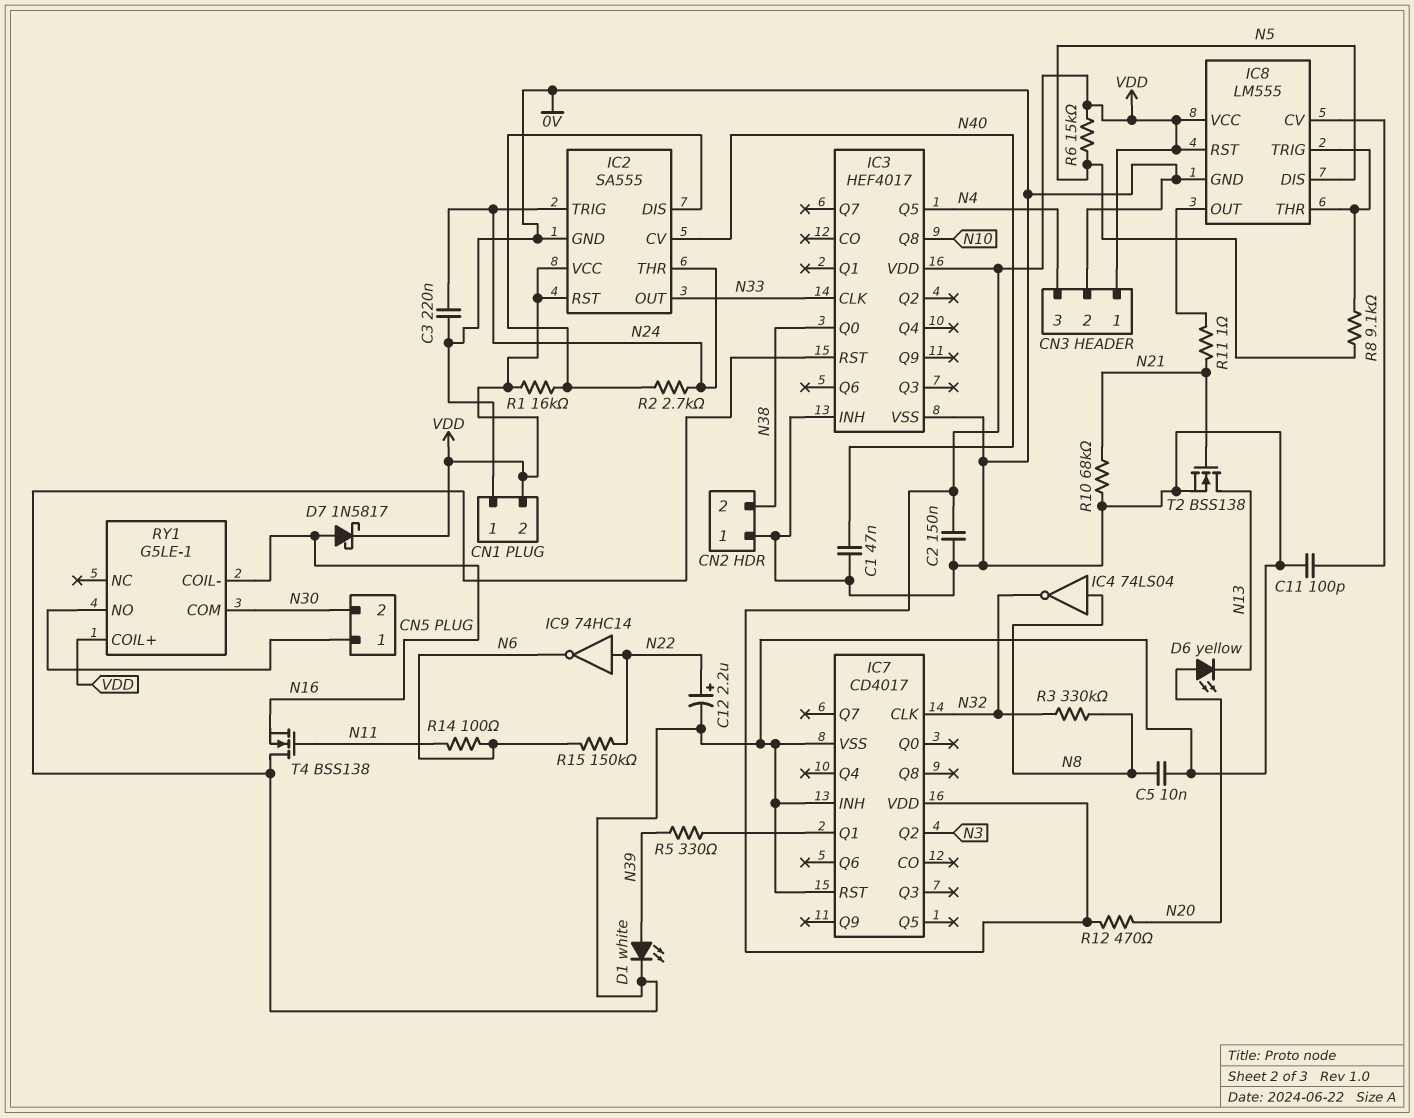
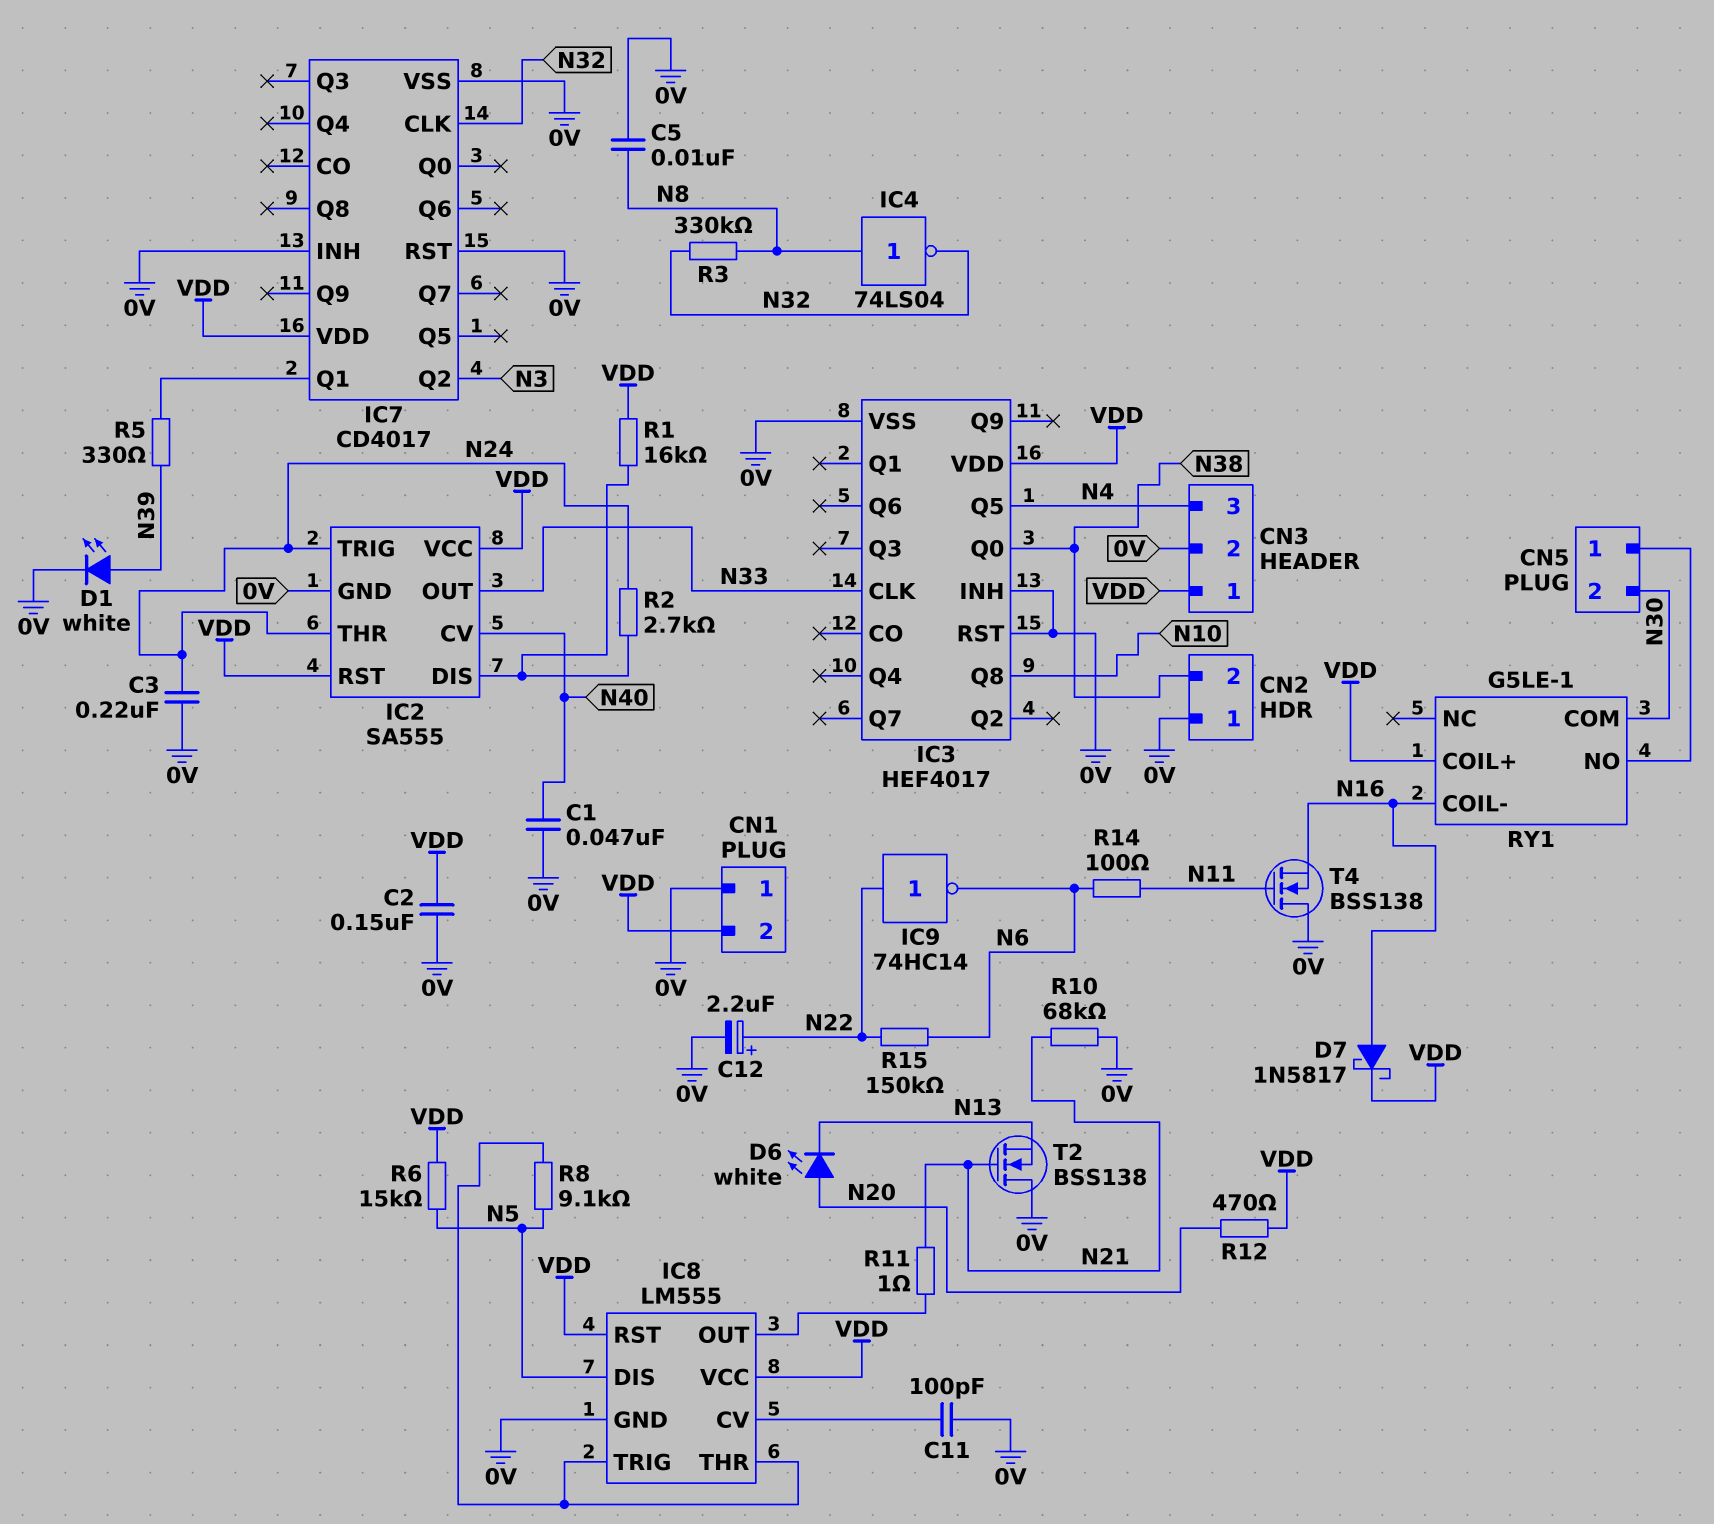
D6: LED yellow (A N20, K N13) -> LED white (A N20, K N13)
T2: NMOS BSS138 (G N21, D N13, S 0V) -> NMOS BSS138 (G N21, D 0V, S N13)

